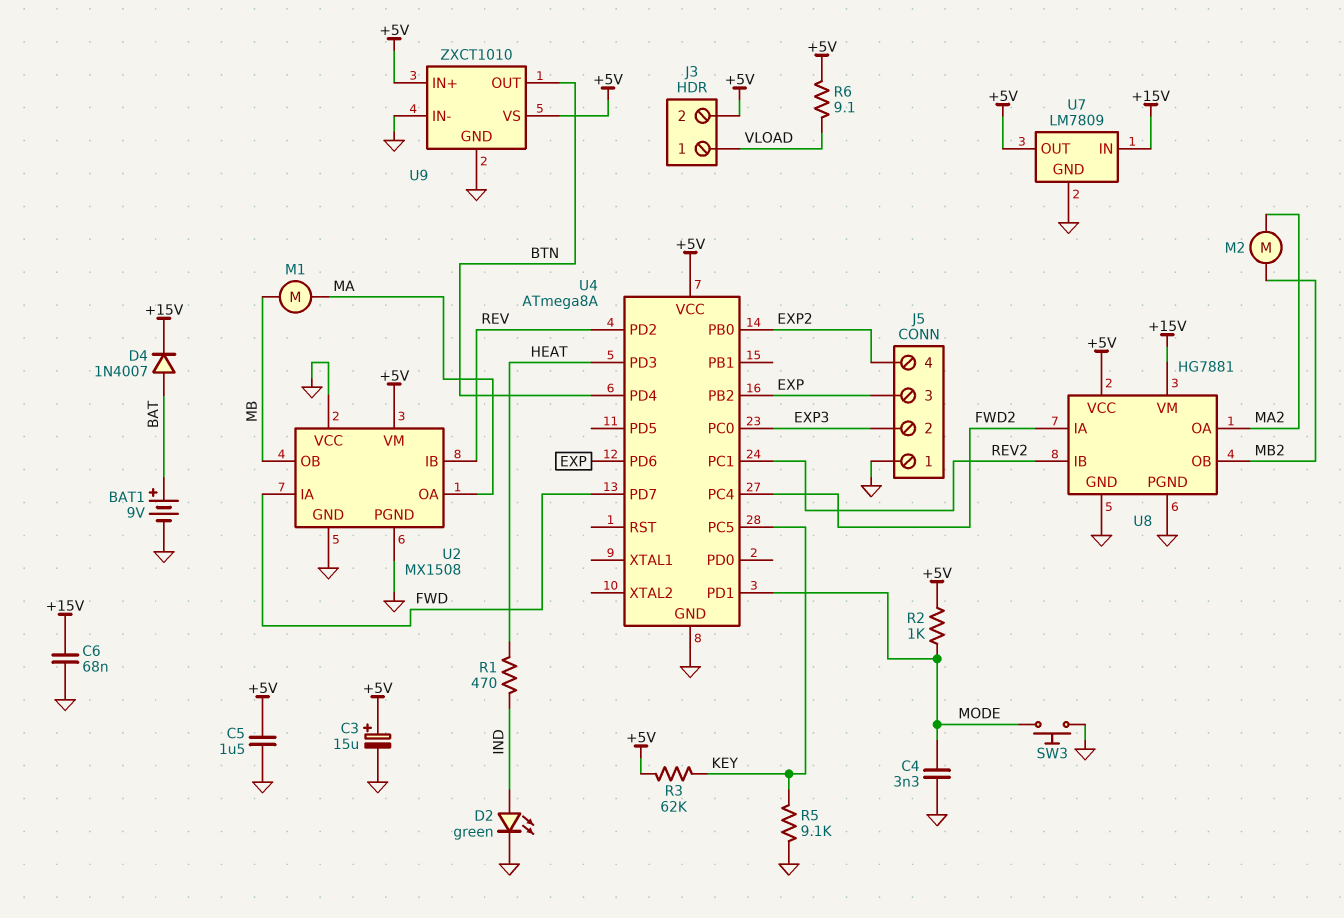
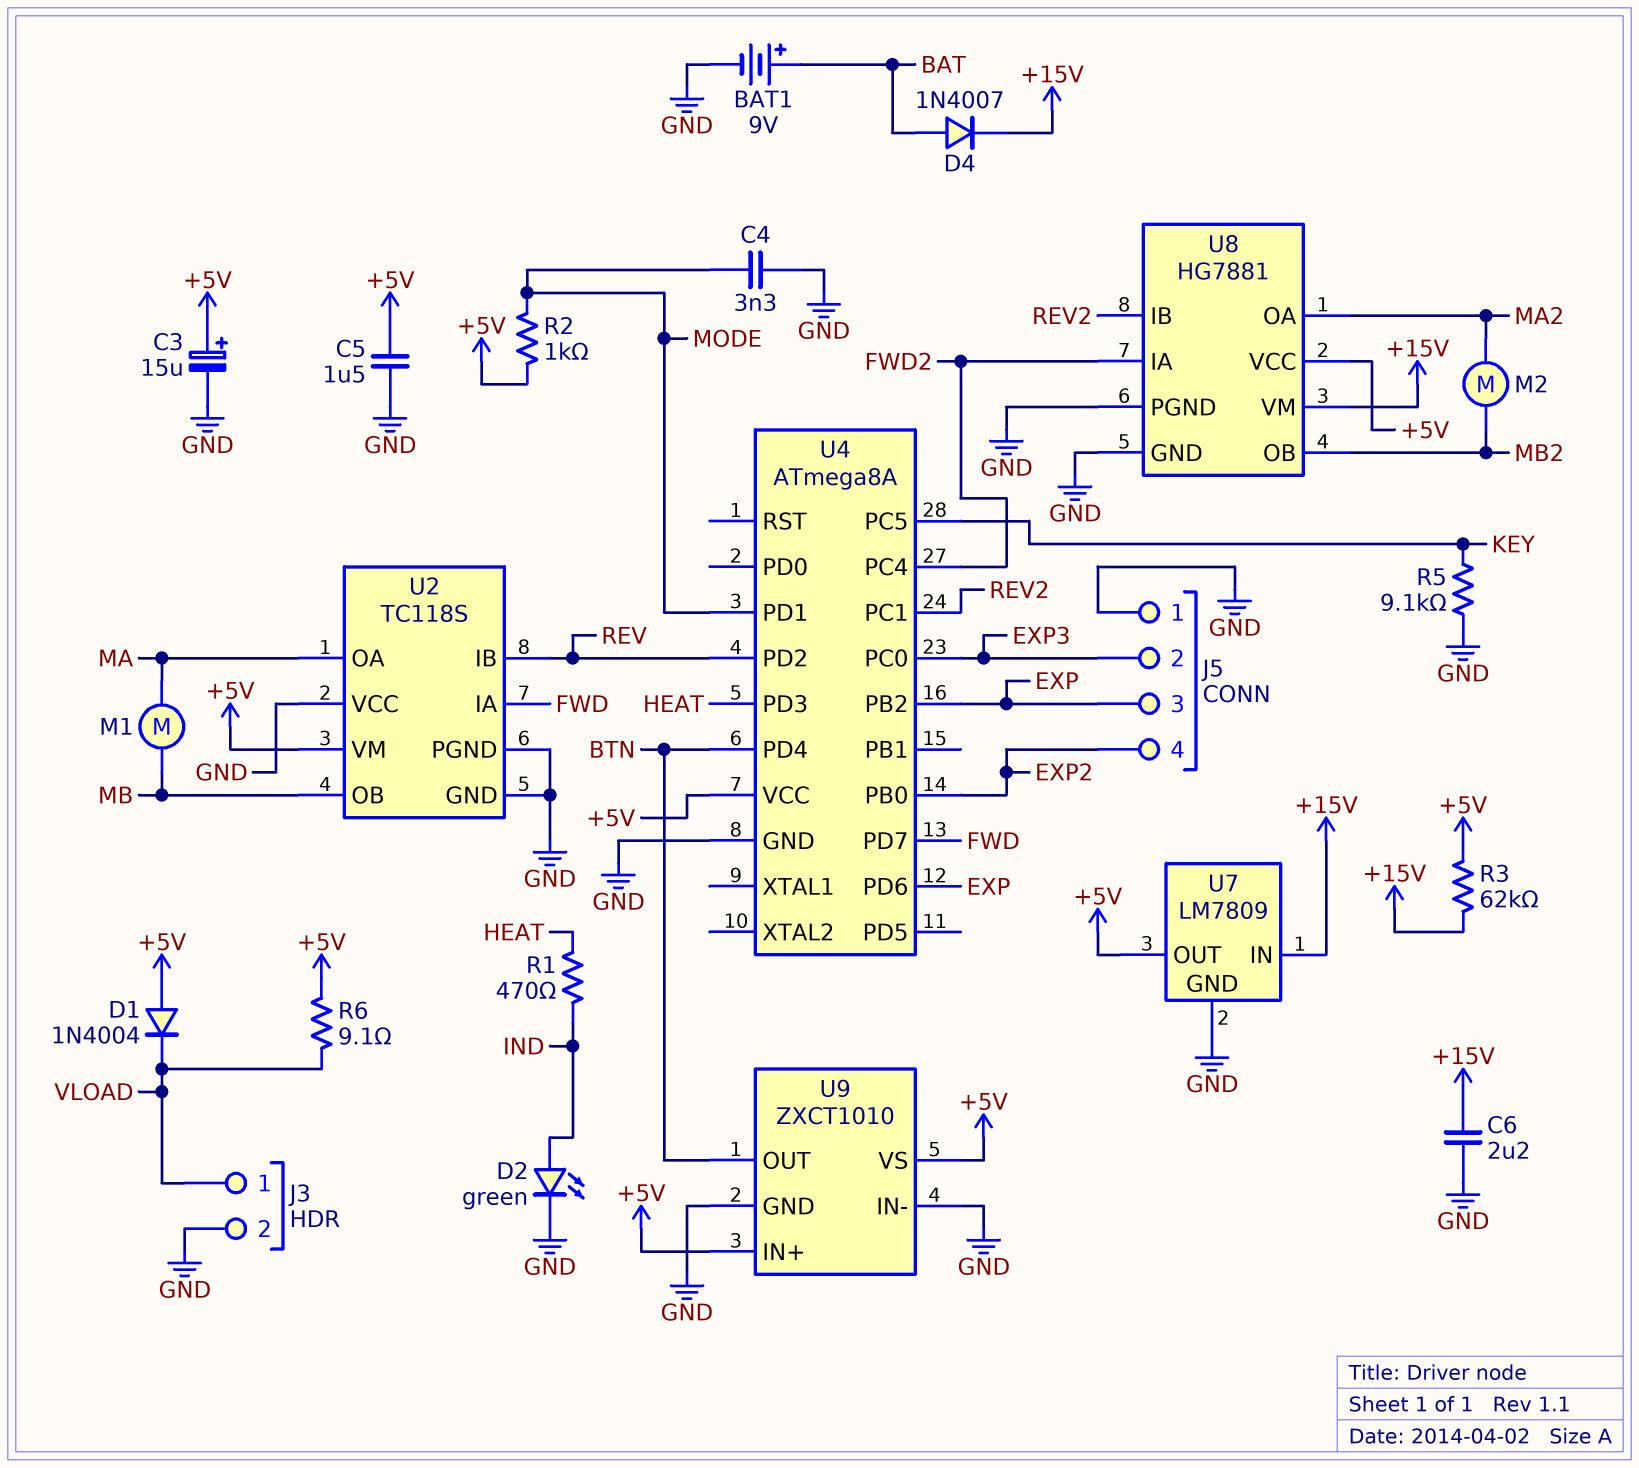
C6: 68nF (+15V, GND) -> 2.2uF (+15V, GND)
D1: none -> diode 1N4004 (A +5V, K VLOAD)
J3 pin 2: +5V -> GND
R3: 62k (+5V, KEY) -> 62k (+5V, +15V)
SW3: button (GND, MODE) -> none
U2: MX1508 -> TC118S

